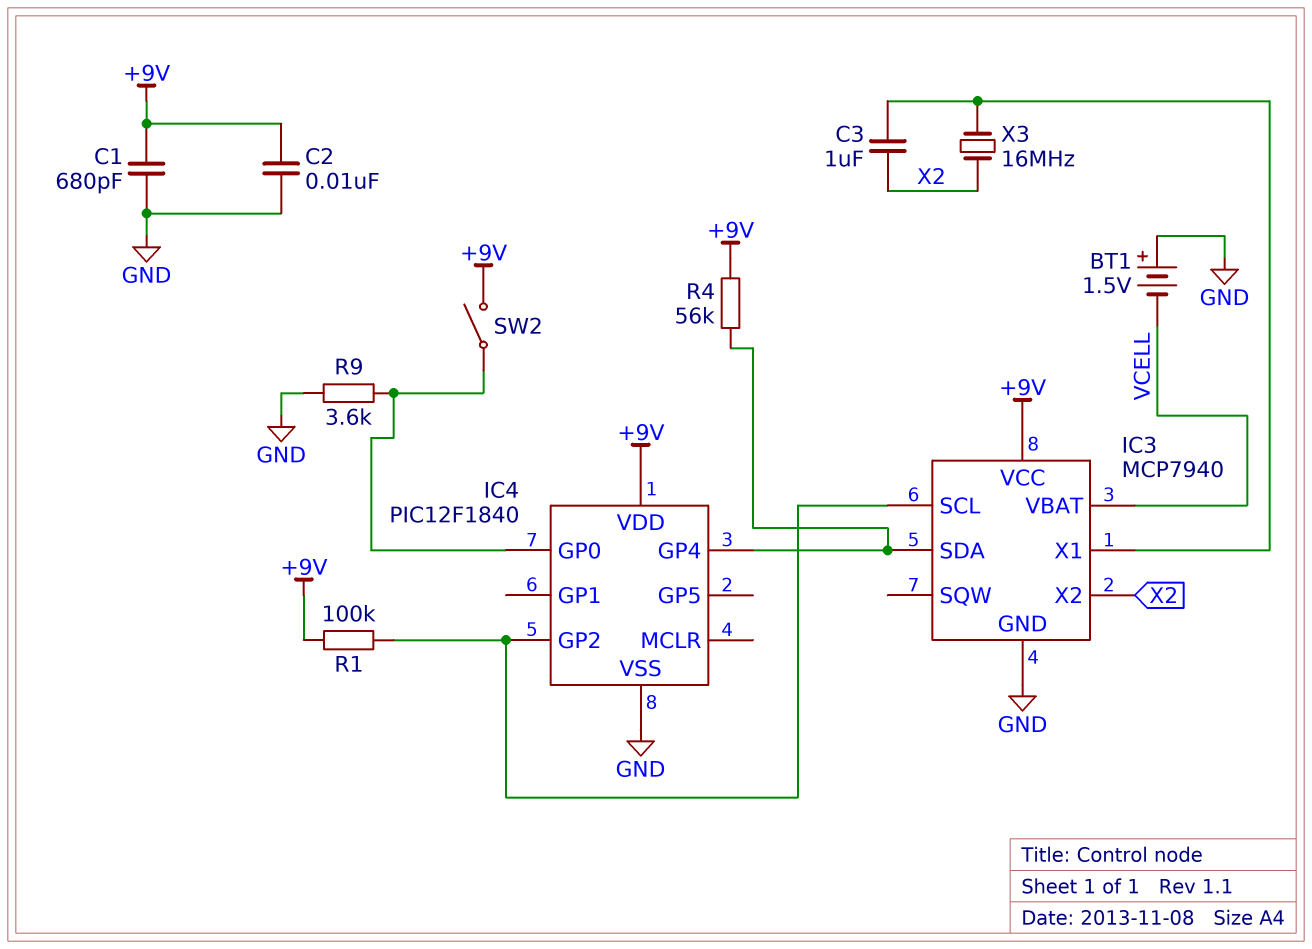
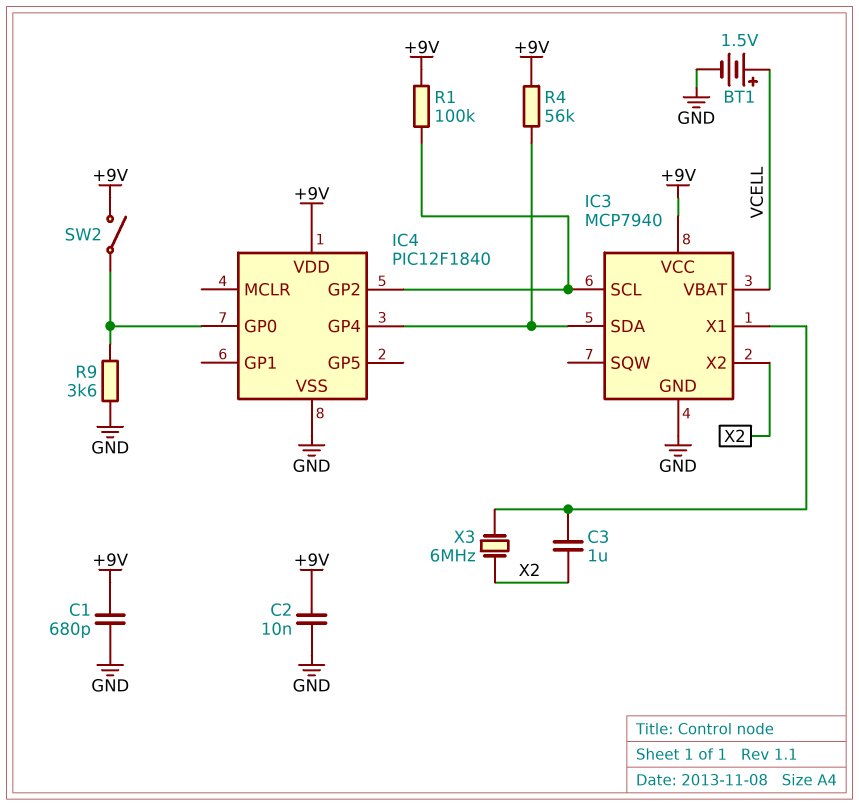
BT1: 1.5V (plus GND, minus VCELL) -> 1.5V (plus VCELL, minus GND)
X3: 16MHz (IC3/X1, X2) -> 6MHz (IC3/X1, X2)

